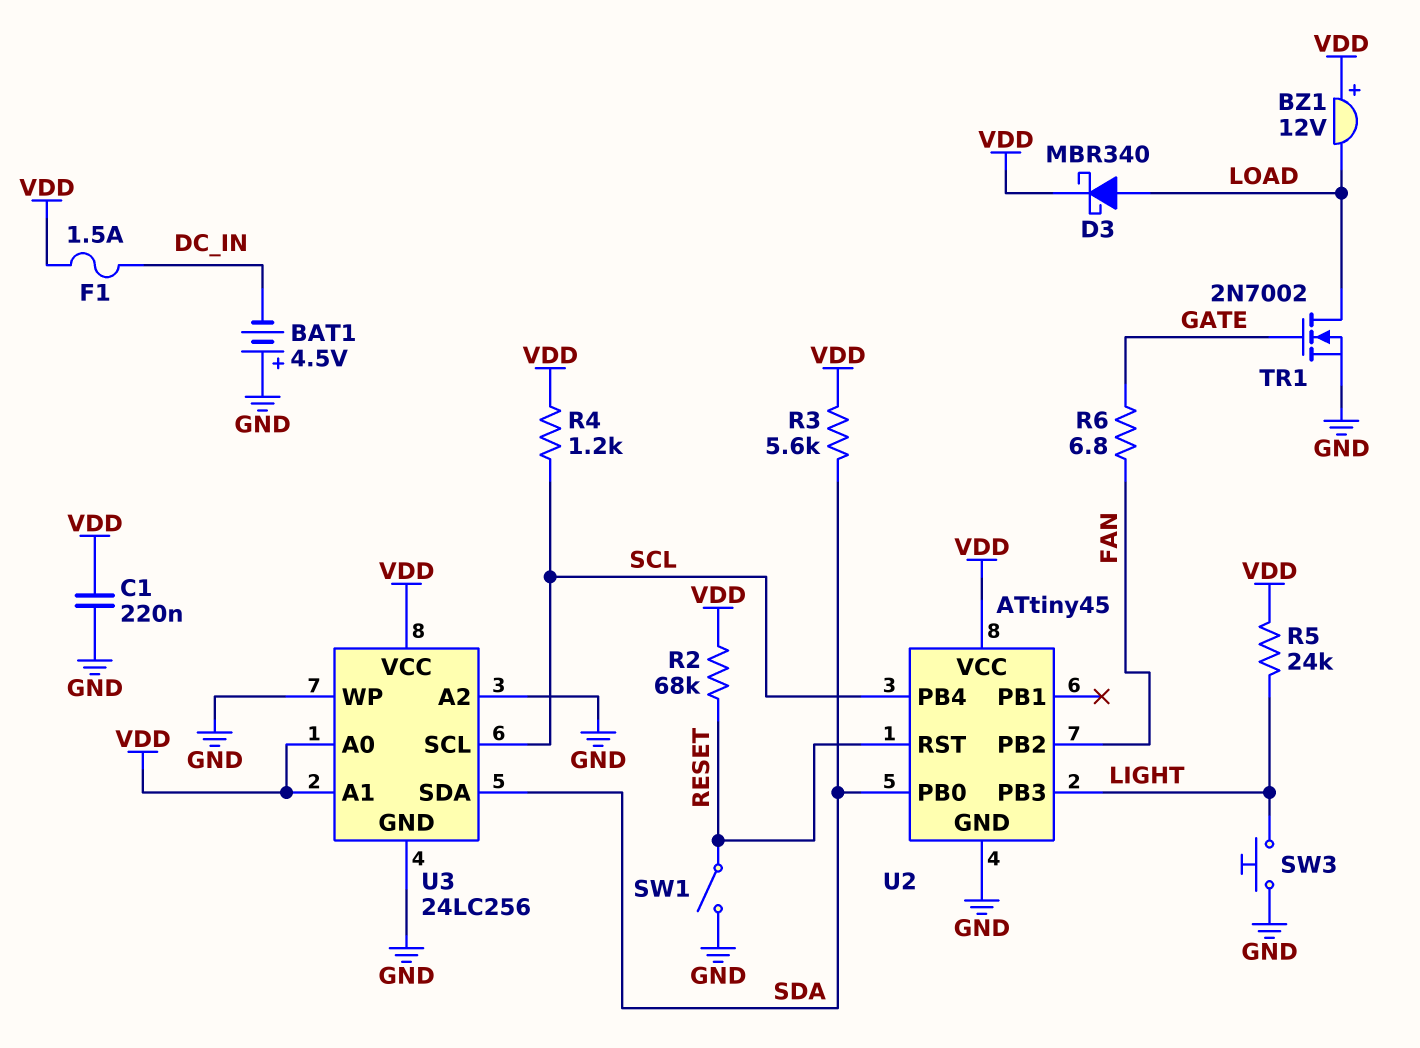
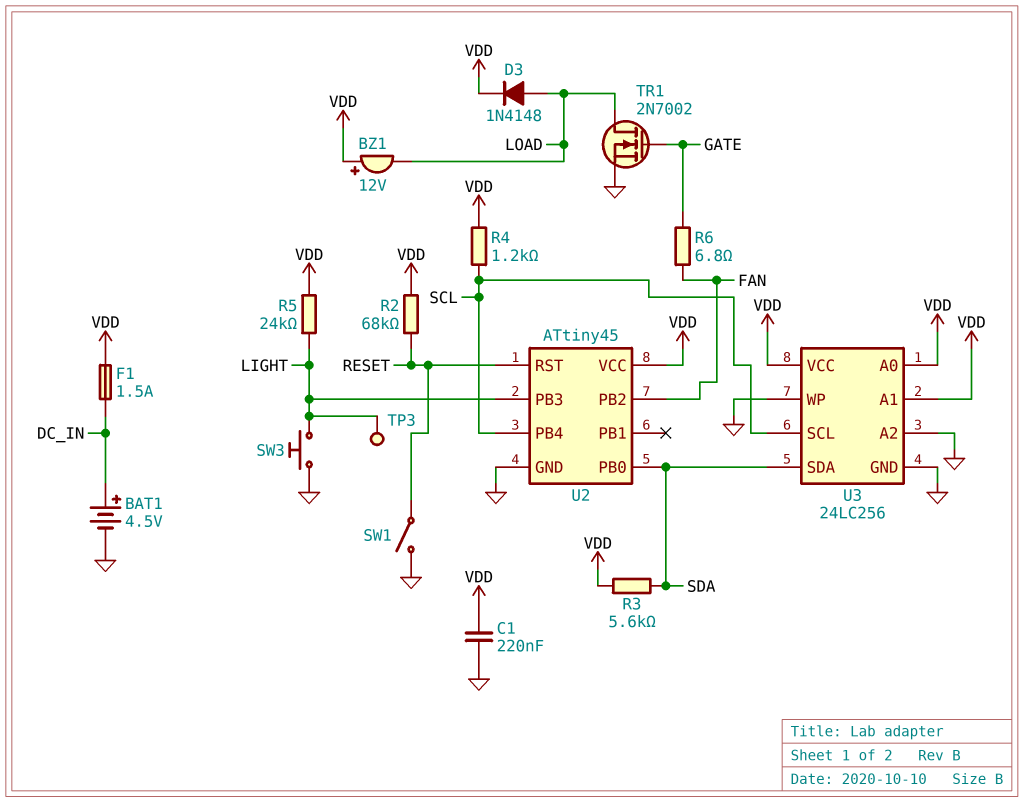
BAT1: 4.5V (plus GND, minus DC_IN) -> 4.5V (plus DC_IN, minus GND)
D3: schottky MBR340 (A LOAD, K VDD) -> diode 1N4148 (A LOAD, K VDD)
TP3: none -> test point (LIGHT)

